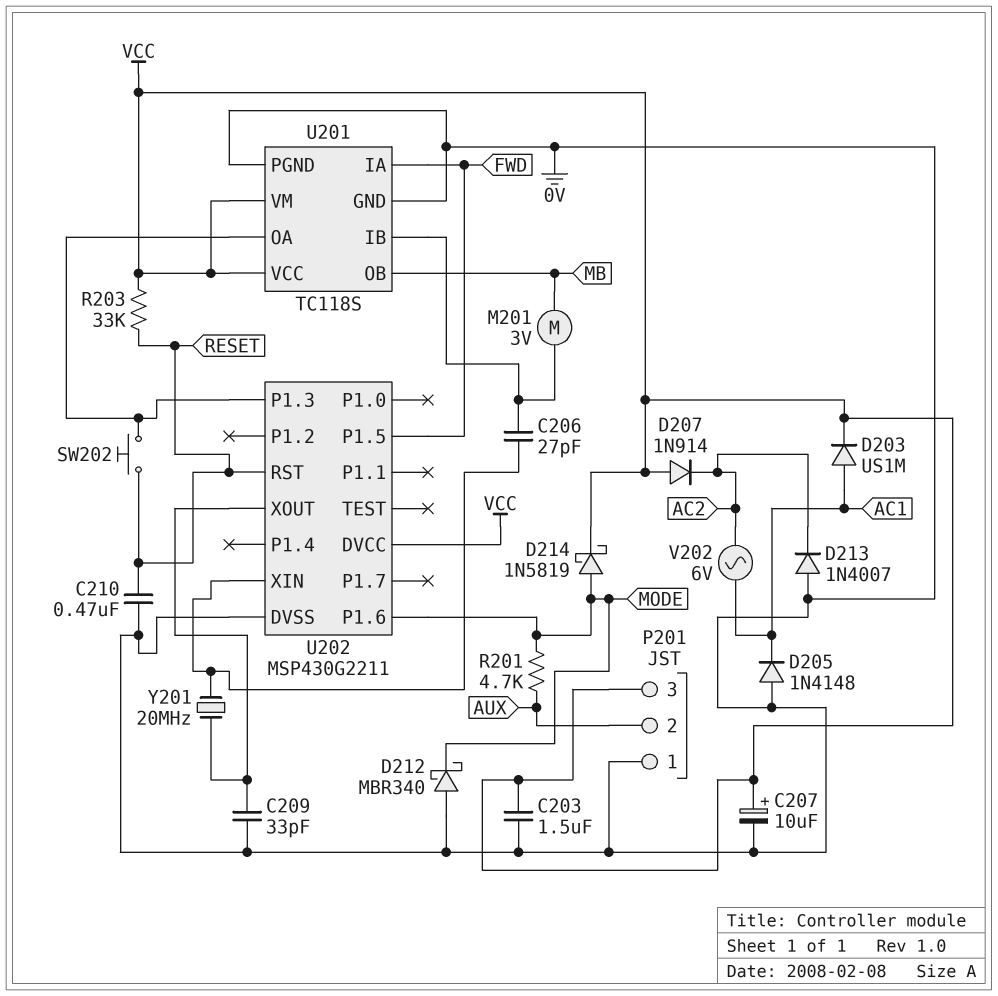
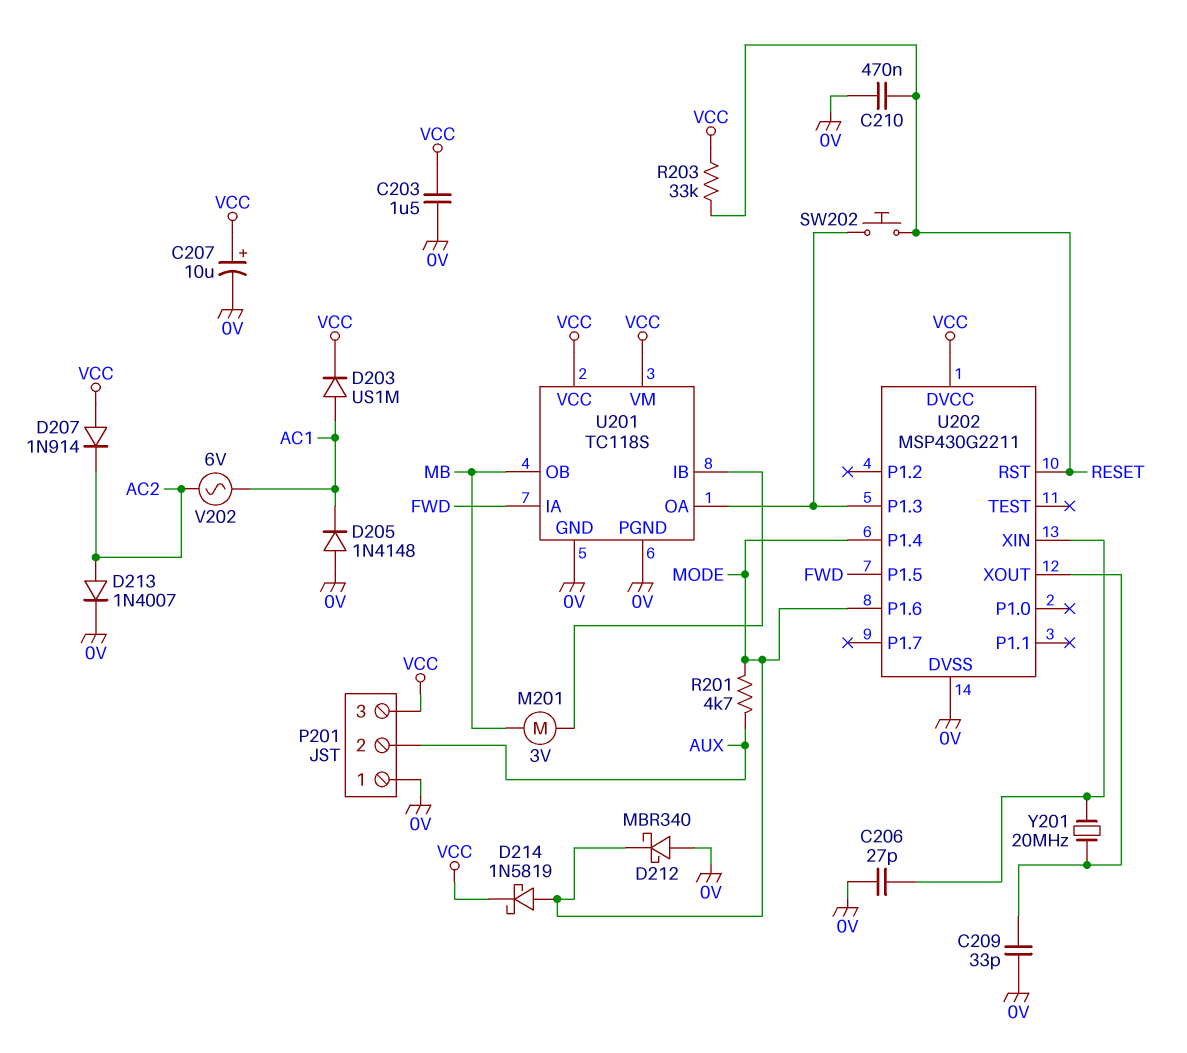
C206: 27pF (U201/IB, U202/XIN) -> 27pF (0V, U202/XIN)
D213: diode 1N4007 (A 0V, K AC2) -> diode 1N4007 (A AC2, K 0V)
U202 pin P1.4: none -> MODE

